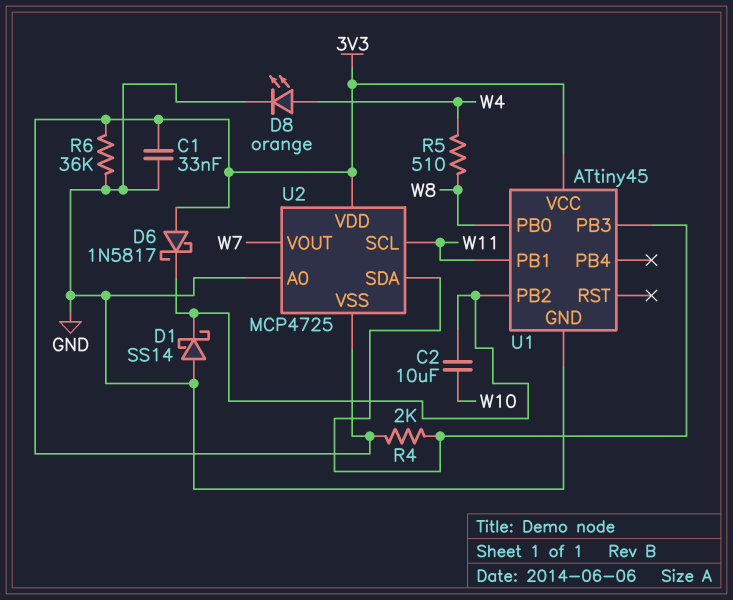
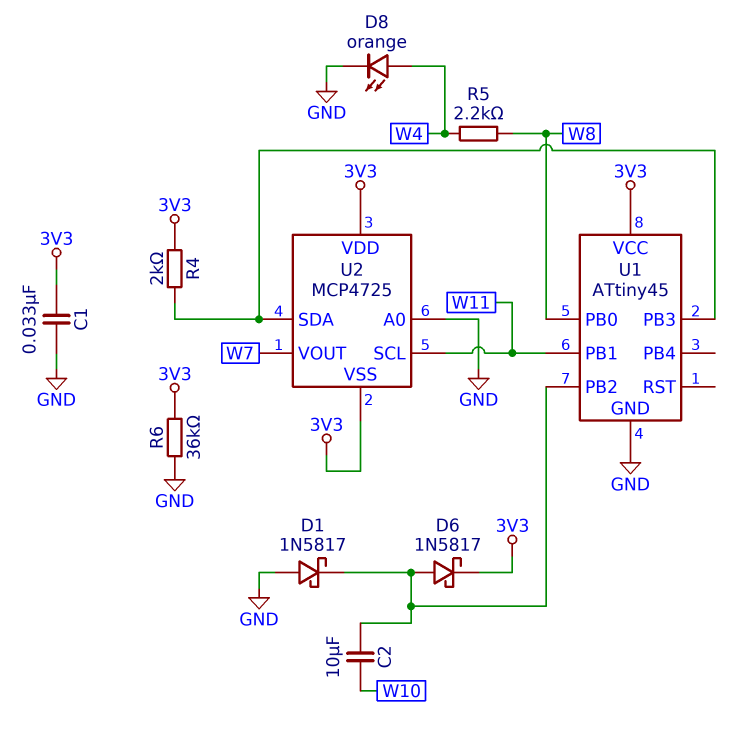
D1: schottky SS14 (A GND, K U1/PB2) -> schottky 1N5817 (A GND, K U1/PB2)
D6: schottky 1N5817 (A 3V3, K U1/PB2) -> schottky 1N5817 (A U1/PB2, K 3V3)
R5: 510 (W4, W8) -> 2.2k (W4, W8)

